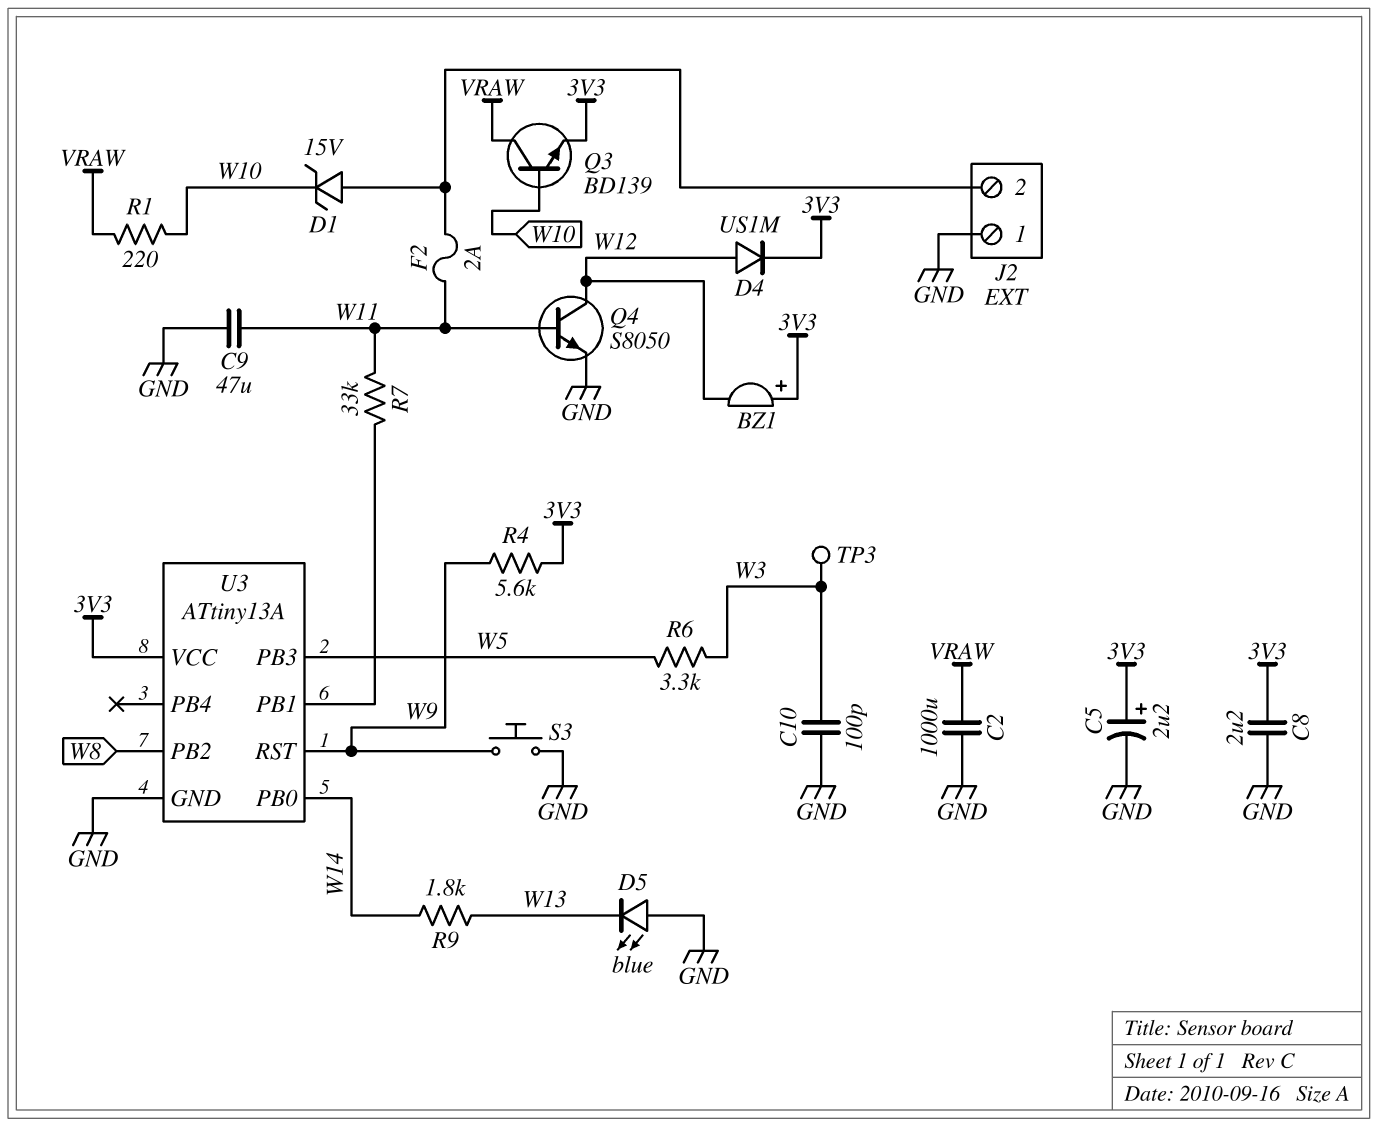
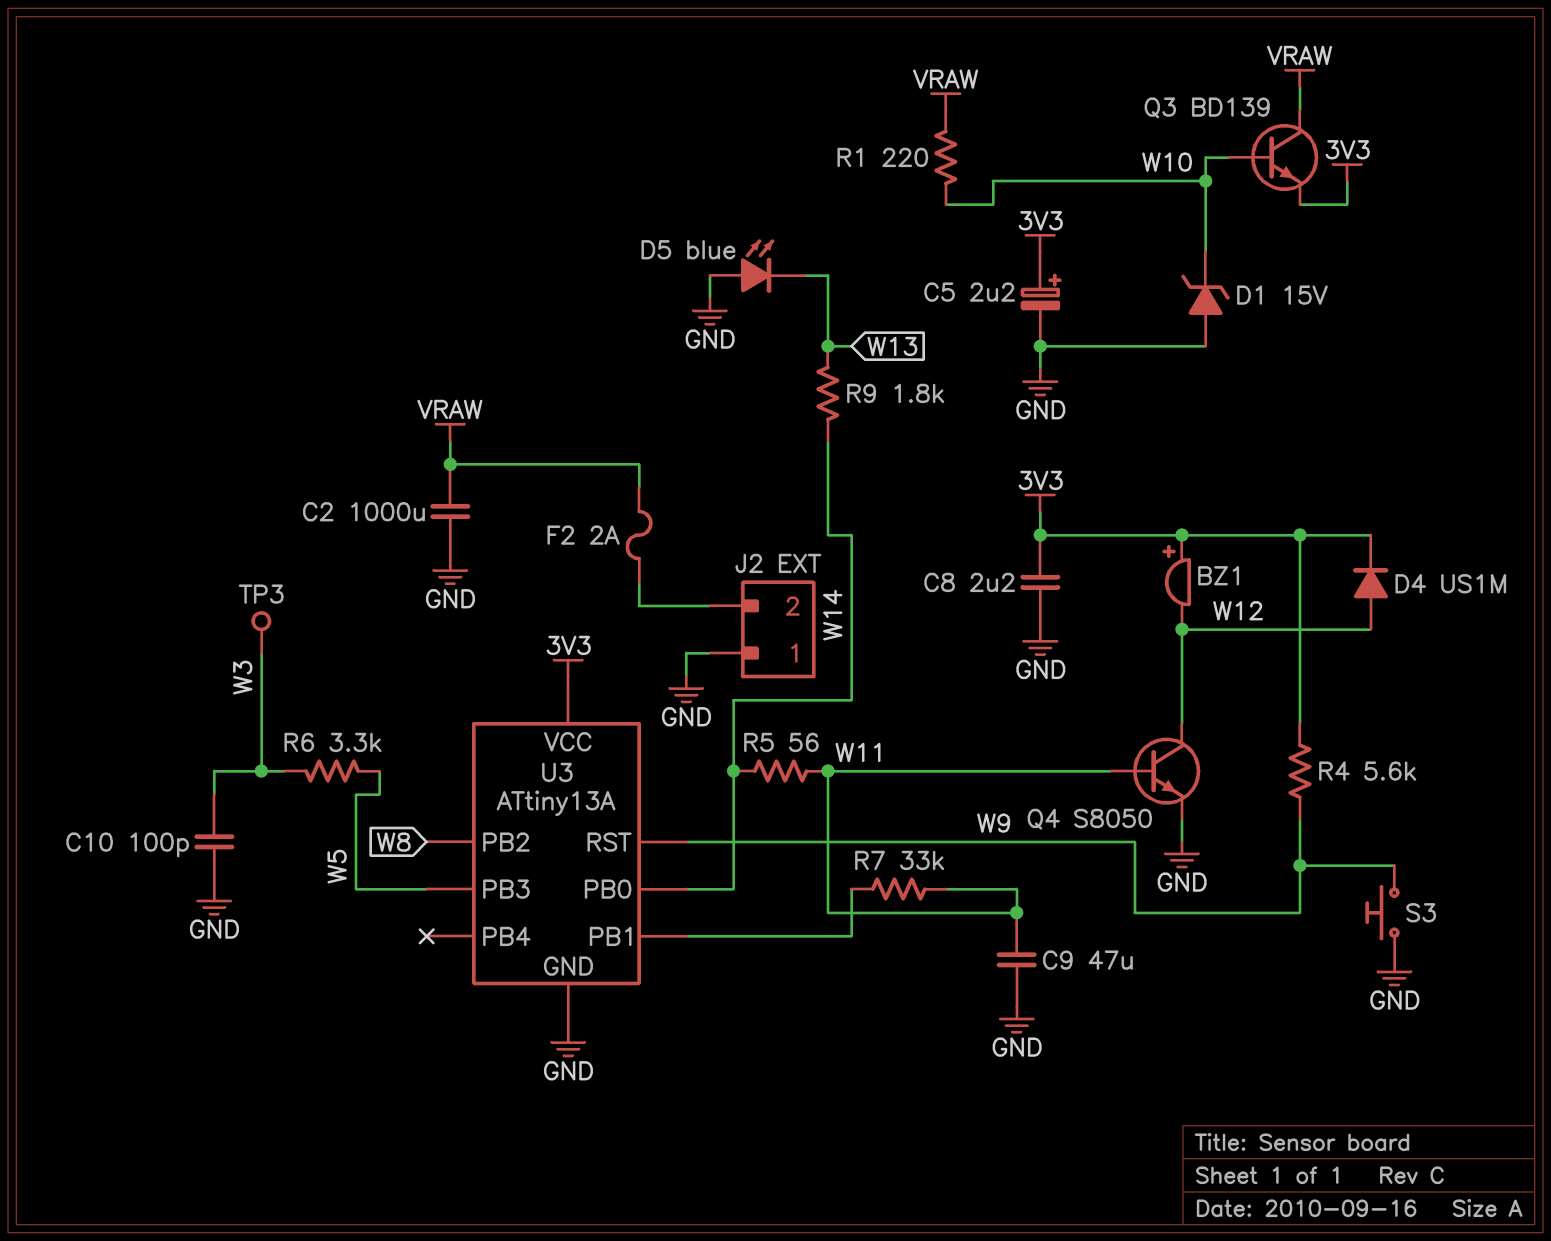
D1: zener 15V (A J2/2, K W10) -> zener 15V (A GND, K W10)
F2: 2A (J2/2, W11) -> 2A (J2/2, VRAW)
R5: none -> 56 (W11, W14)

